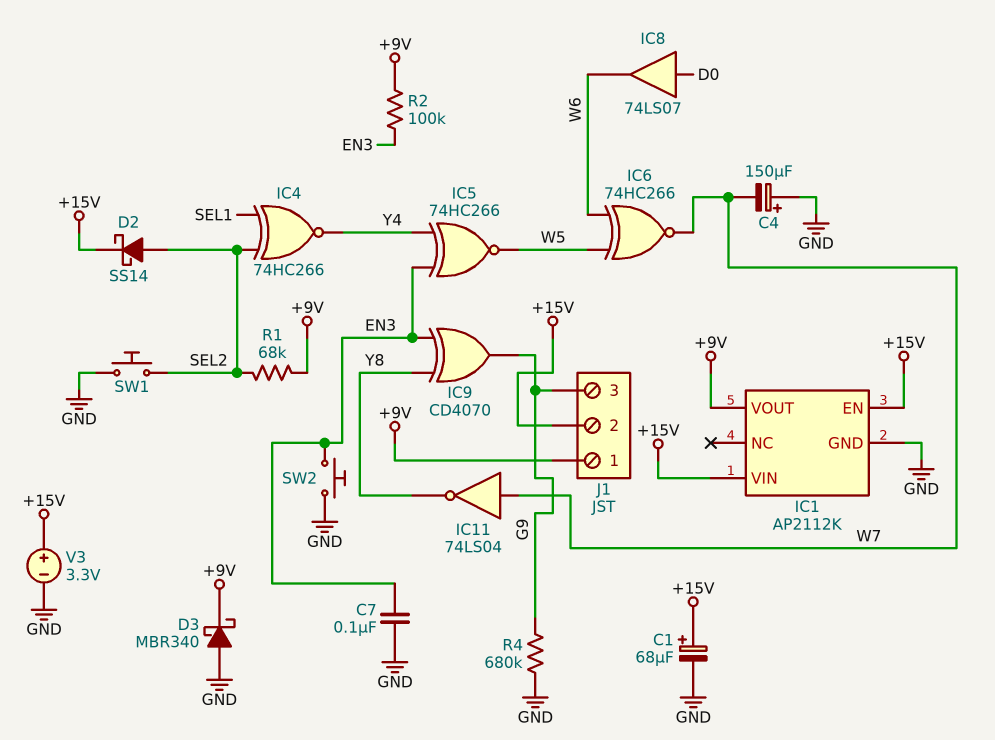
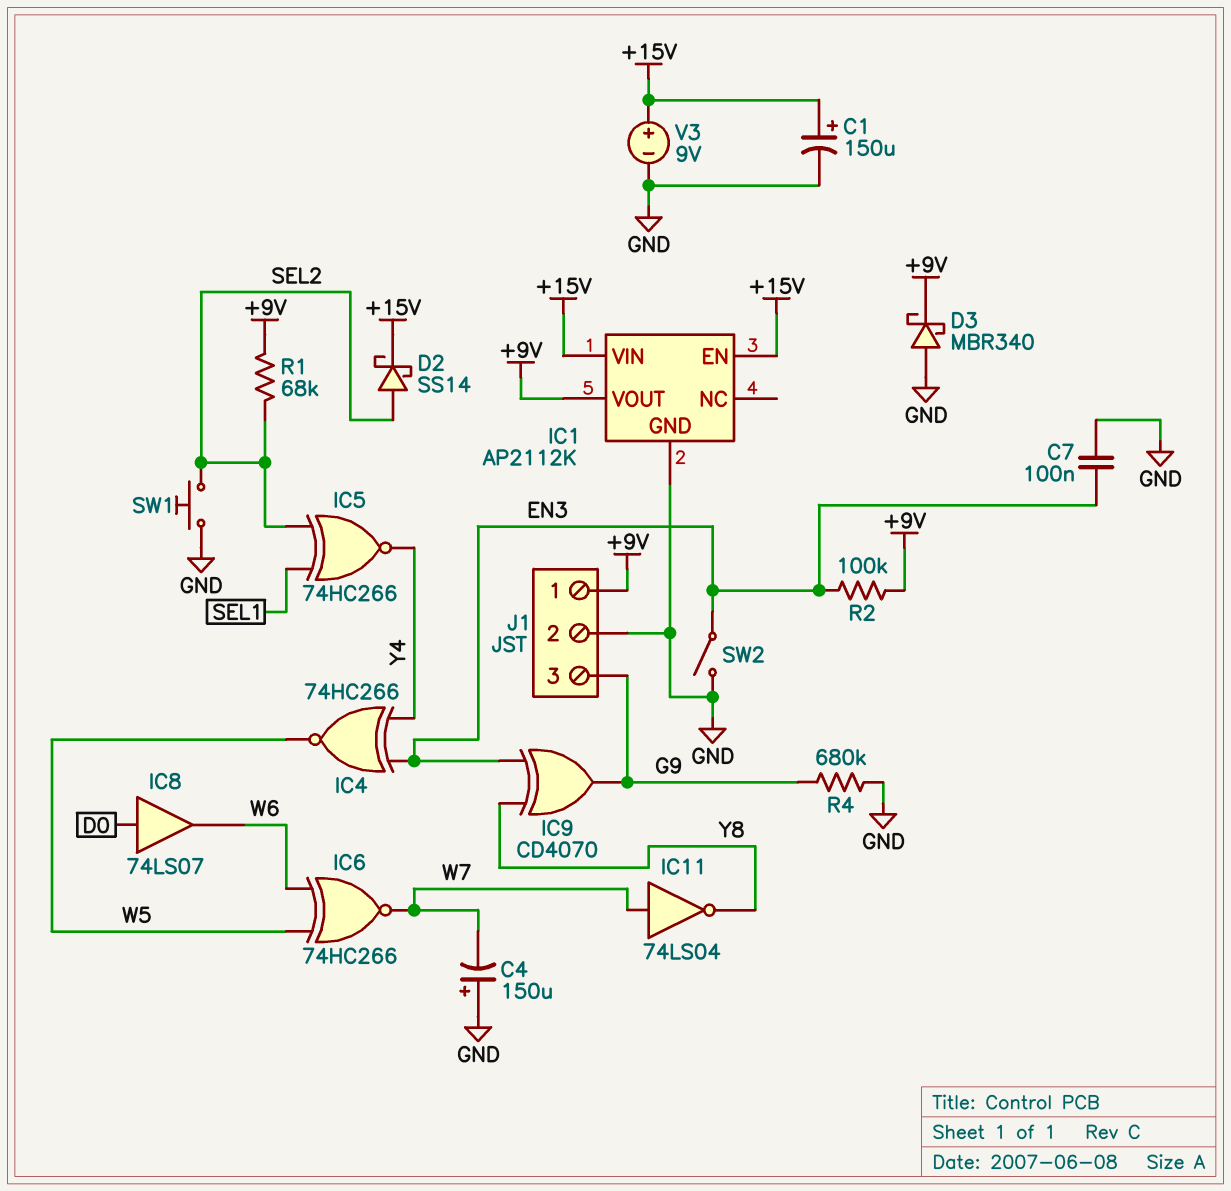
C1: 68uF (plus +15V, minus GND) -> 150uF (plus +15V, minus GND)
IC4: XNOR 74HC266 (in SEL1, in SEL2, out Y4) -> XNOR 74HC266 (in EN3, in Y4, out W5)
IC5: XNOR 74HC266 (in EN3, in Y4, out W5) -> XNOR 74HC266 (in SEL1, in SEL2, out Y4)
J1 pin 2: +15V -> GND
SW2: button (EN3, GND) -> switch (EN3, GND)
V3: 3.3V (plus +15V, minus GND) -> 9V (plus +15V, minus GND)

